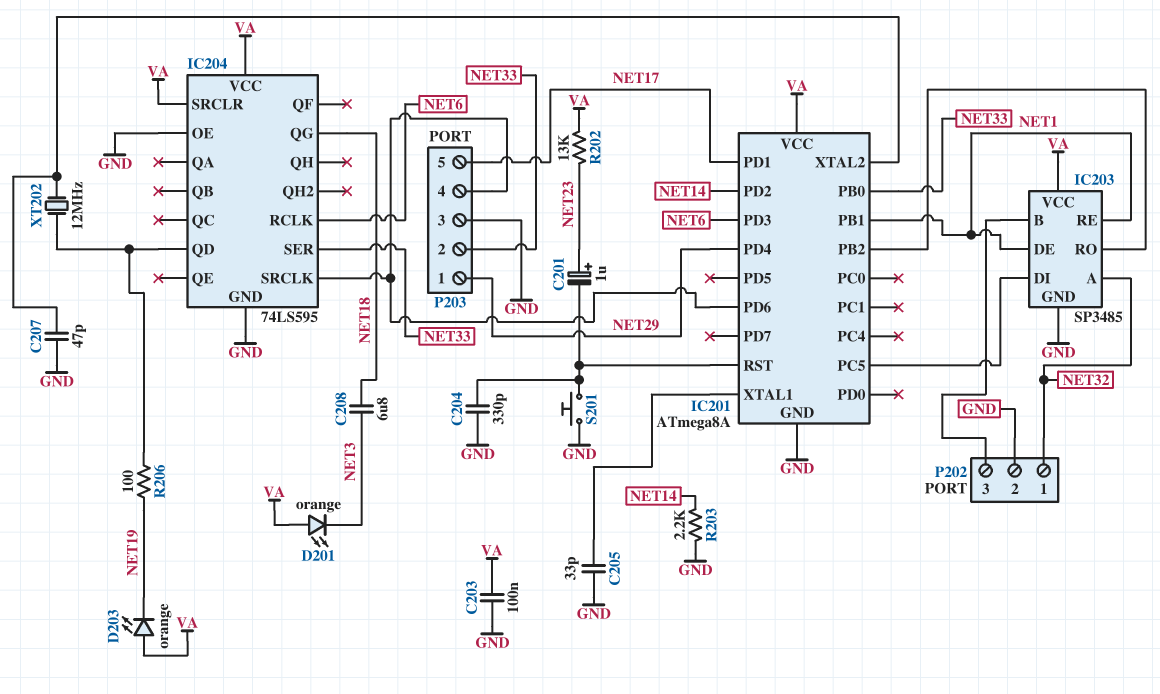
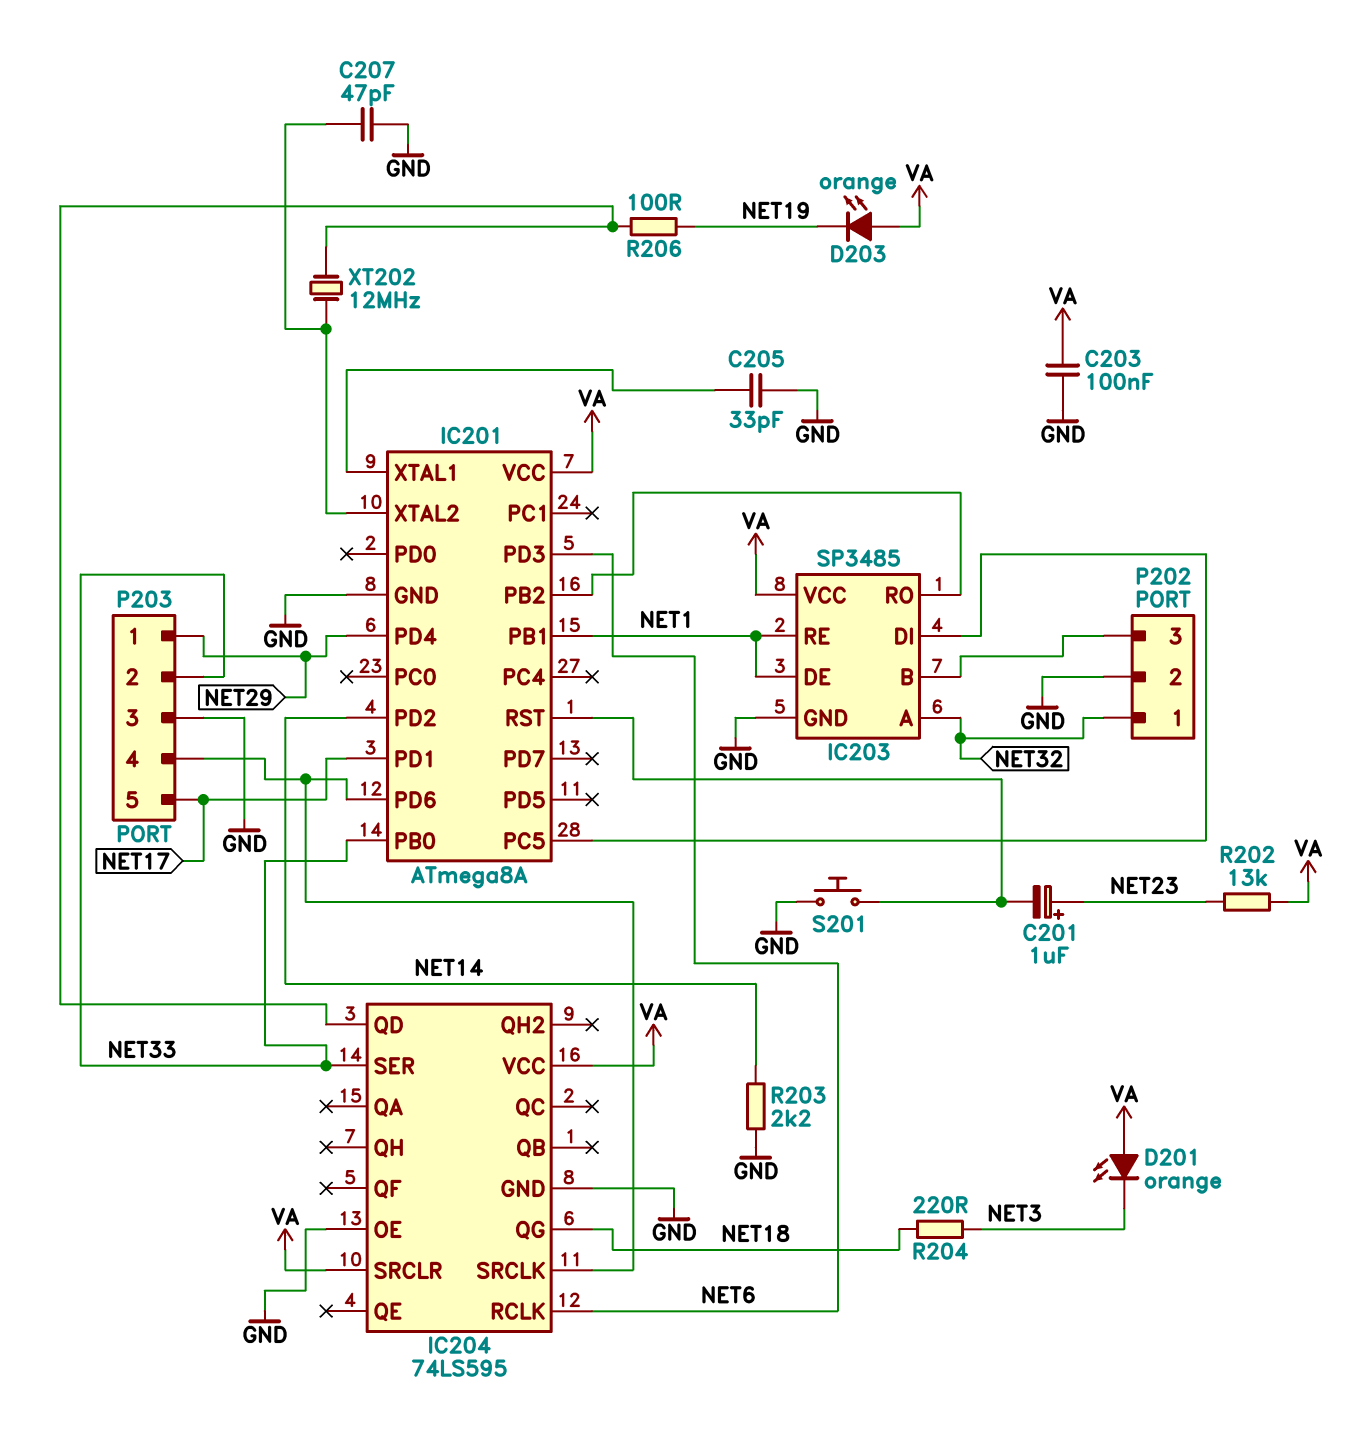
C204: 330pF (GND, IC201/RST) -> none
C208: 6.8uF (NET3, NET18) -> none
R204: none -> 220 (NET3, NET18)

